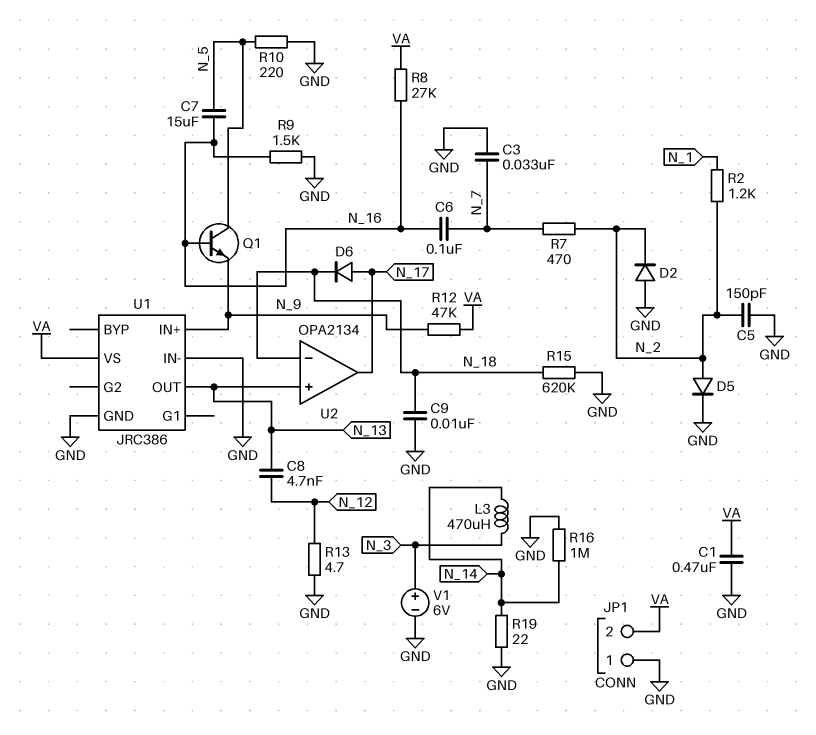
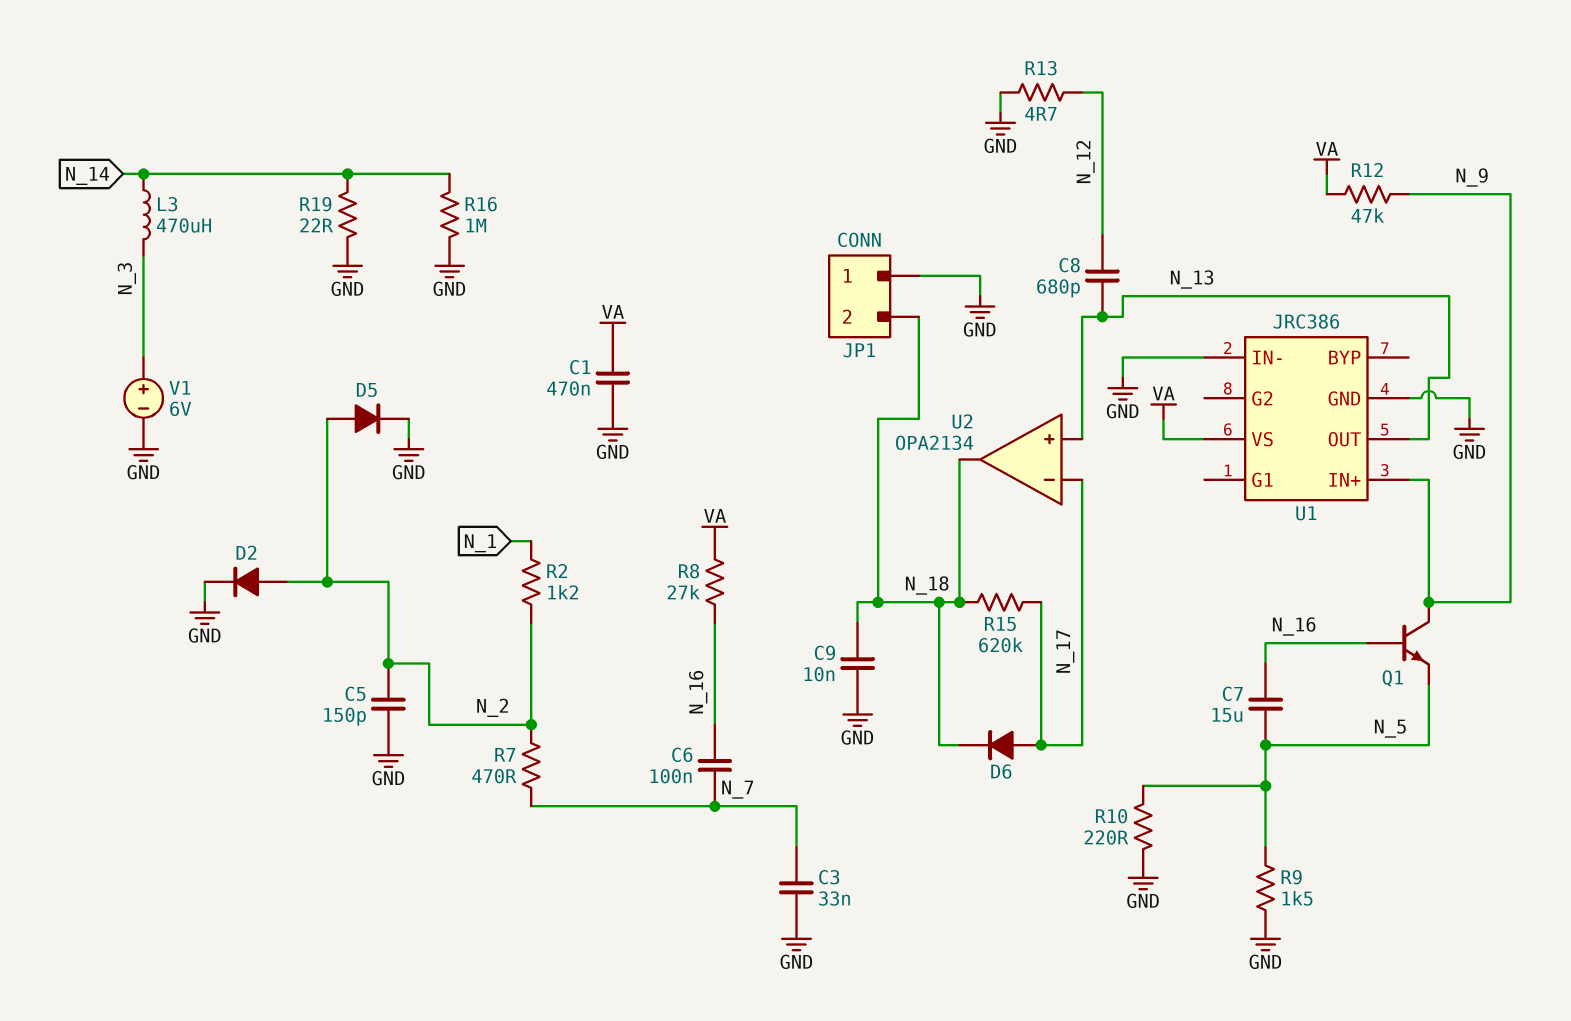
C8: 4.7nF (N_12, N_13) -> 680pF (N_12, N_13)
D2: diode (A GND, K N_2) -> diode (A N_2, K GND)
JP1 pin 2: VA -> N_18
Q1: NPN (B N_16, C N_5, E N_9) -> NPN (B N_16, C N_9, E N_5)
R9: 1.5k (GND, N_16) -> 1.5k (GND, N_5)
R15: 620k (GND, N_18) -> 620k (N_17, N_18)
U2 pin in-: N_18 -> N_17
U2 pin out: N_17 -> N_18

